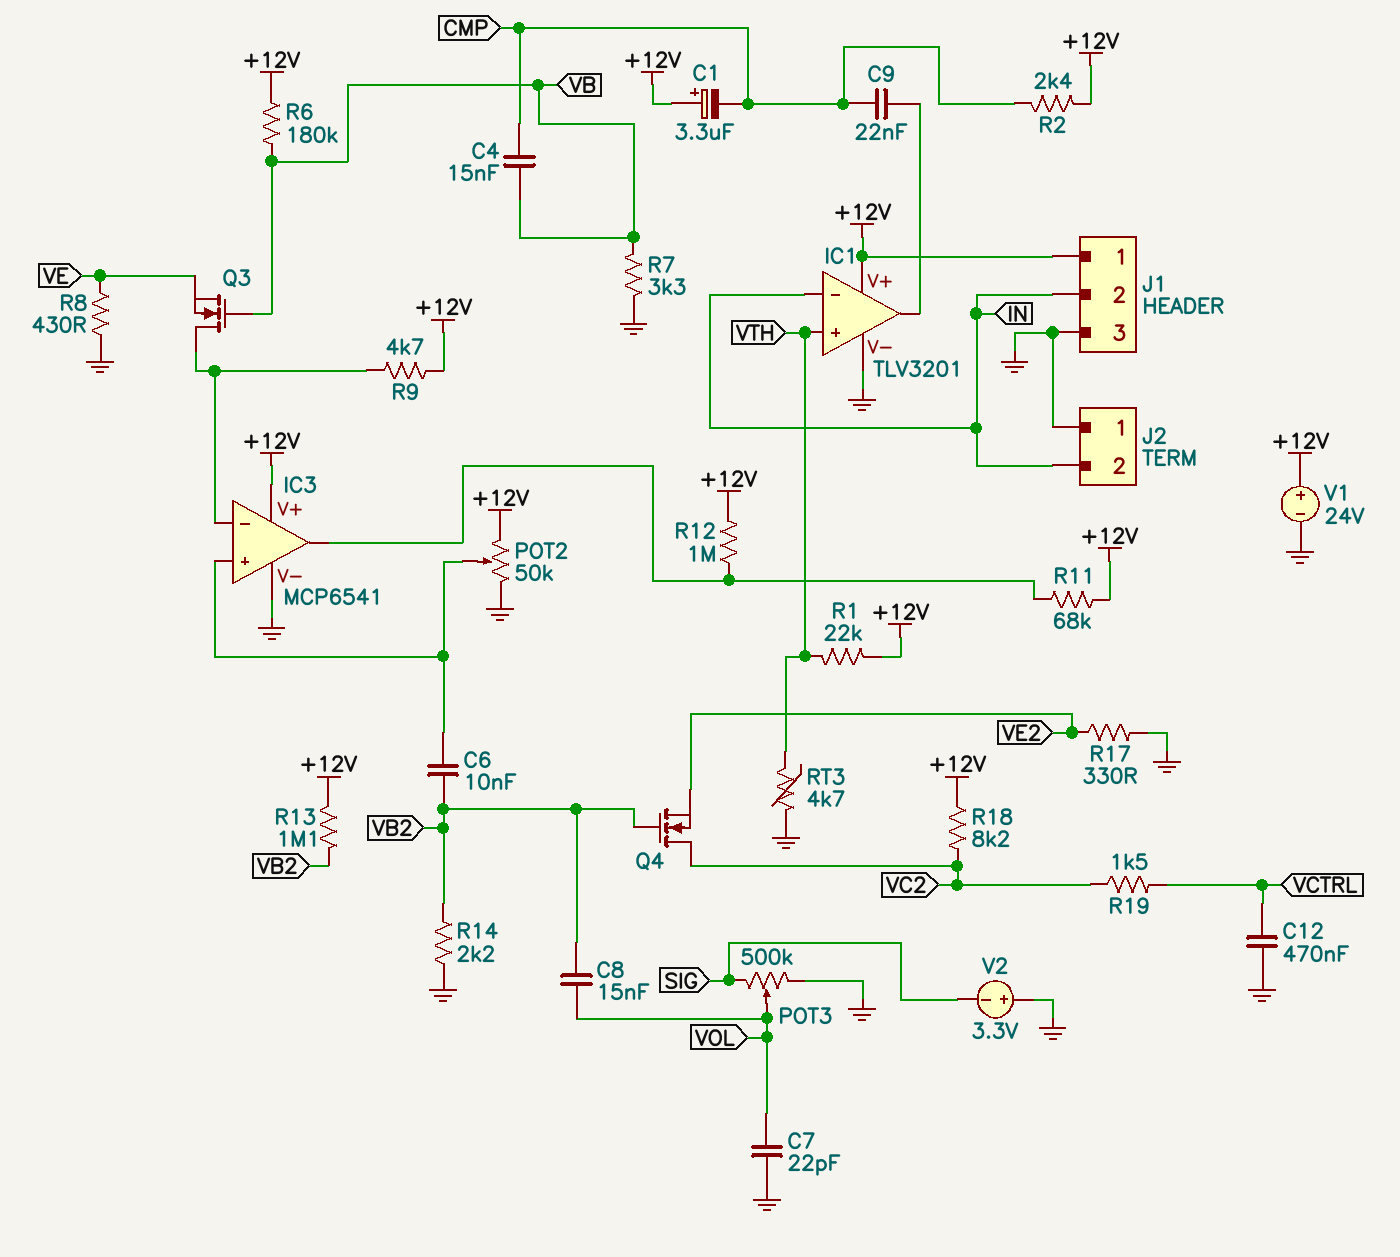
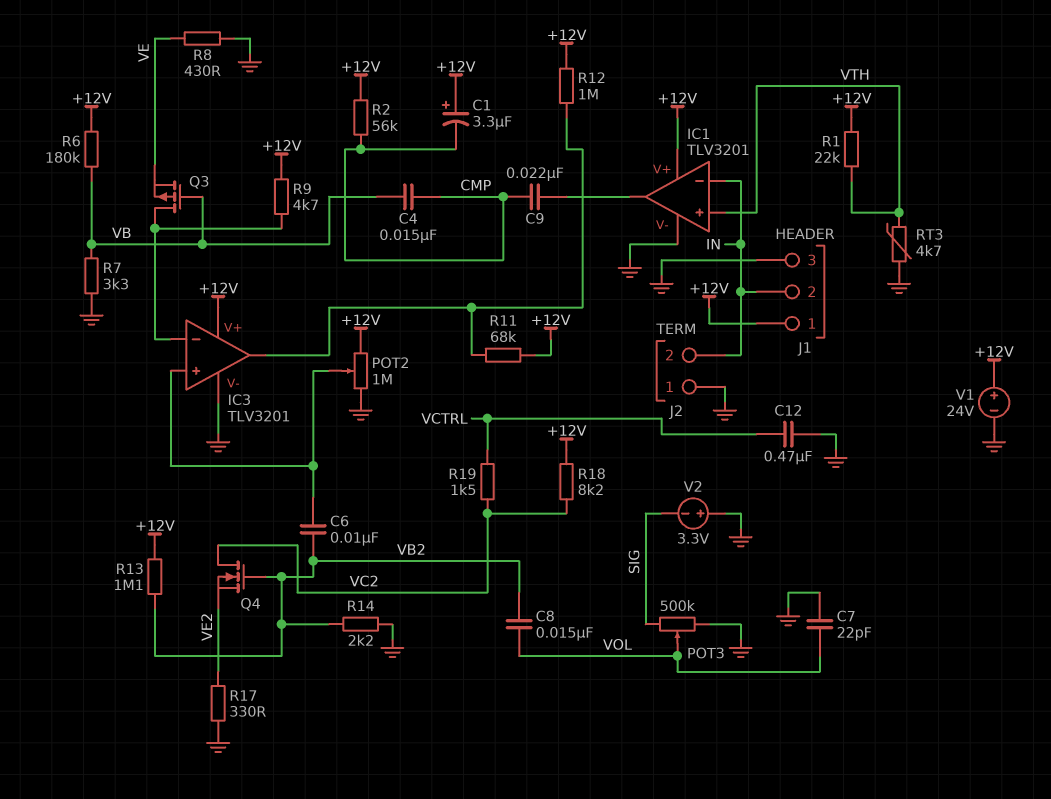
IC3: MCP6541 -> TLV3201
POT2: 50k (+12V, GND, wiper IC3/in+) -> 1M (+12V, GND, wiper IC3/in+)
Q3: NMOS (G VB, D IC3/in-, S VE) -> PMOS (G VB, D IC3/in-, S VE)
R2: 2.4k (+12V, CMP) -> 56k (+12V, CMP)

